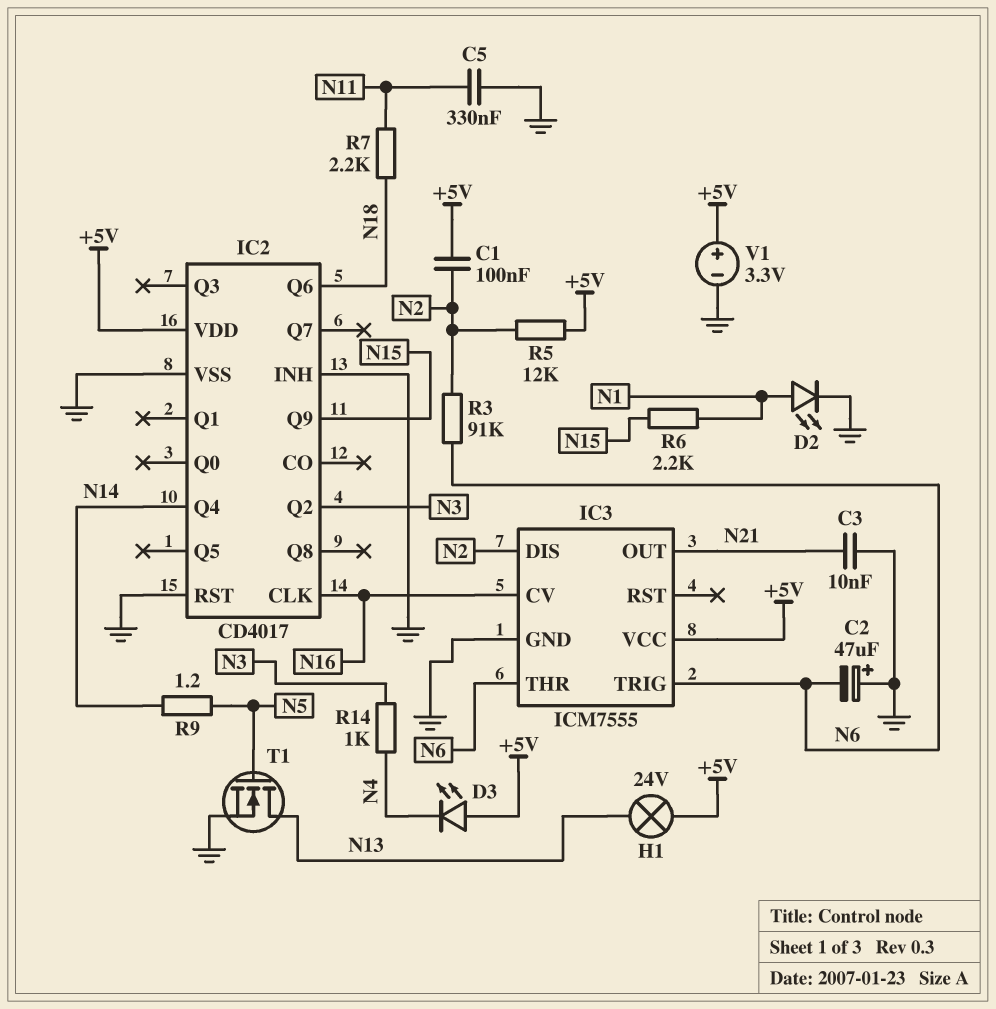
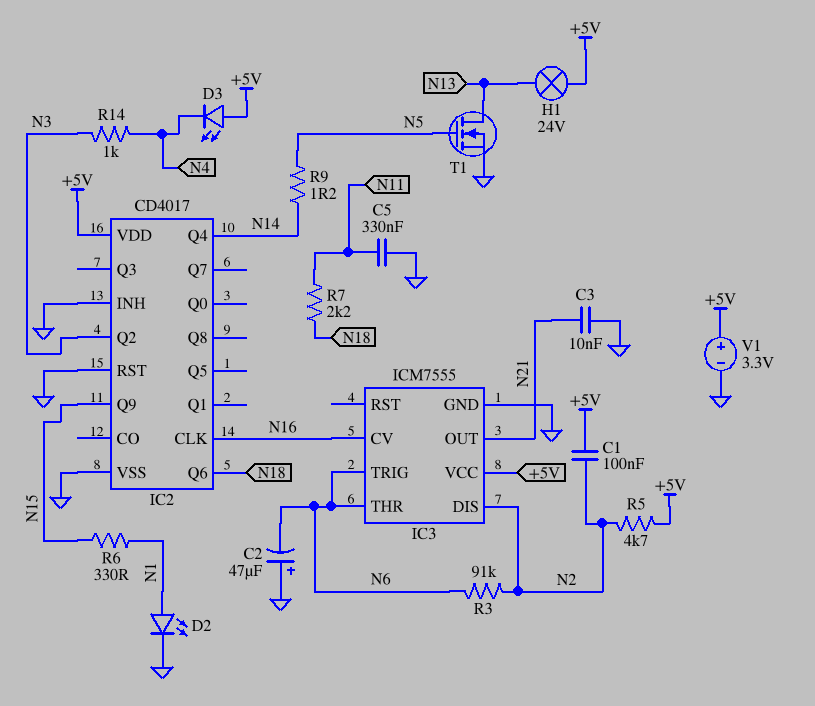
R5: 12k (+5V, N2) -> 4.7k (+5V, N2)
R6: 2.2k (N1, N15) -> 330 (N1, N15)

